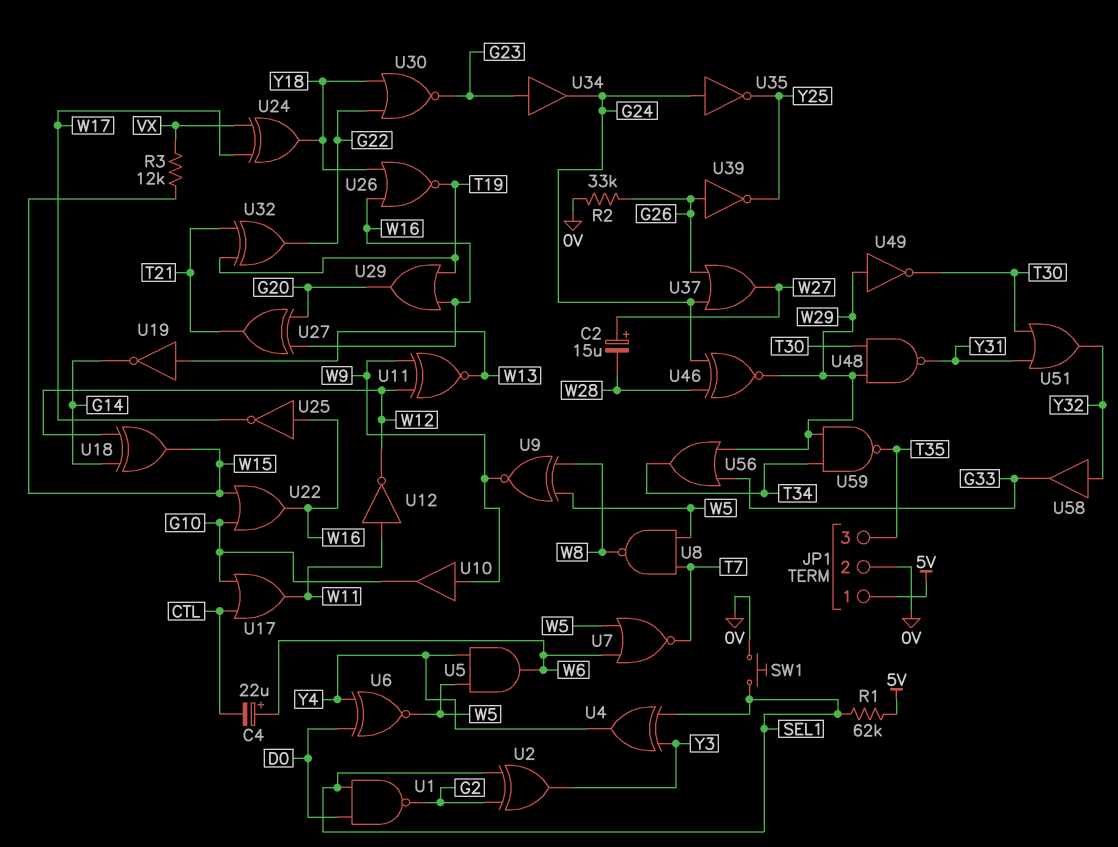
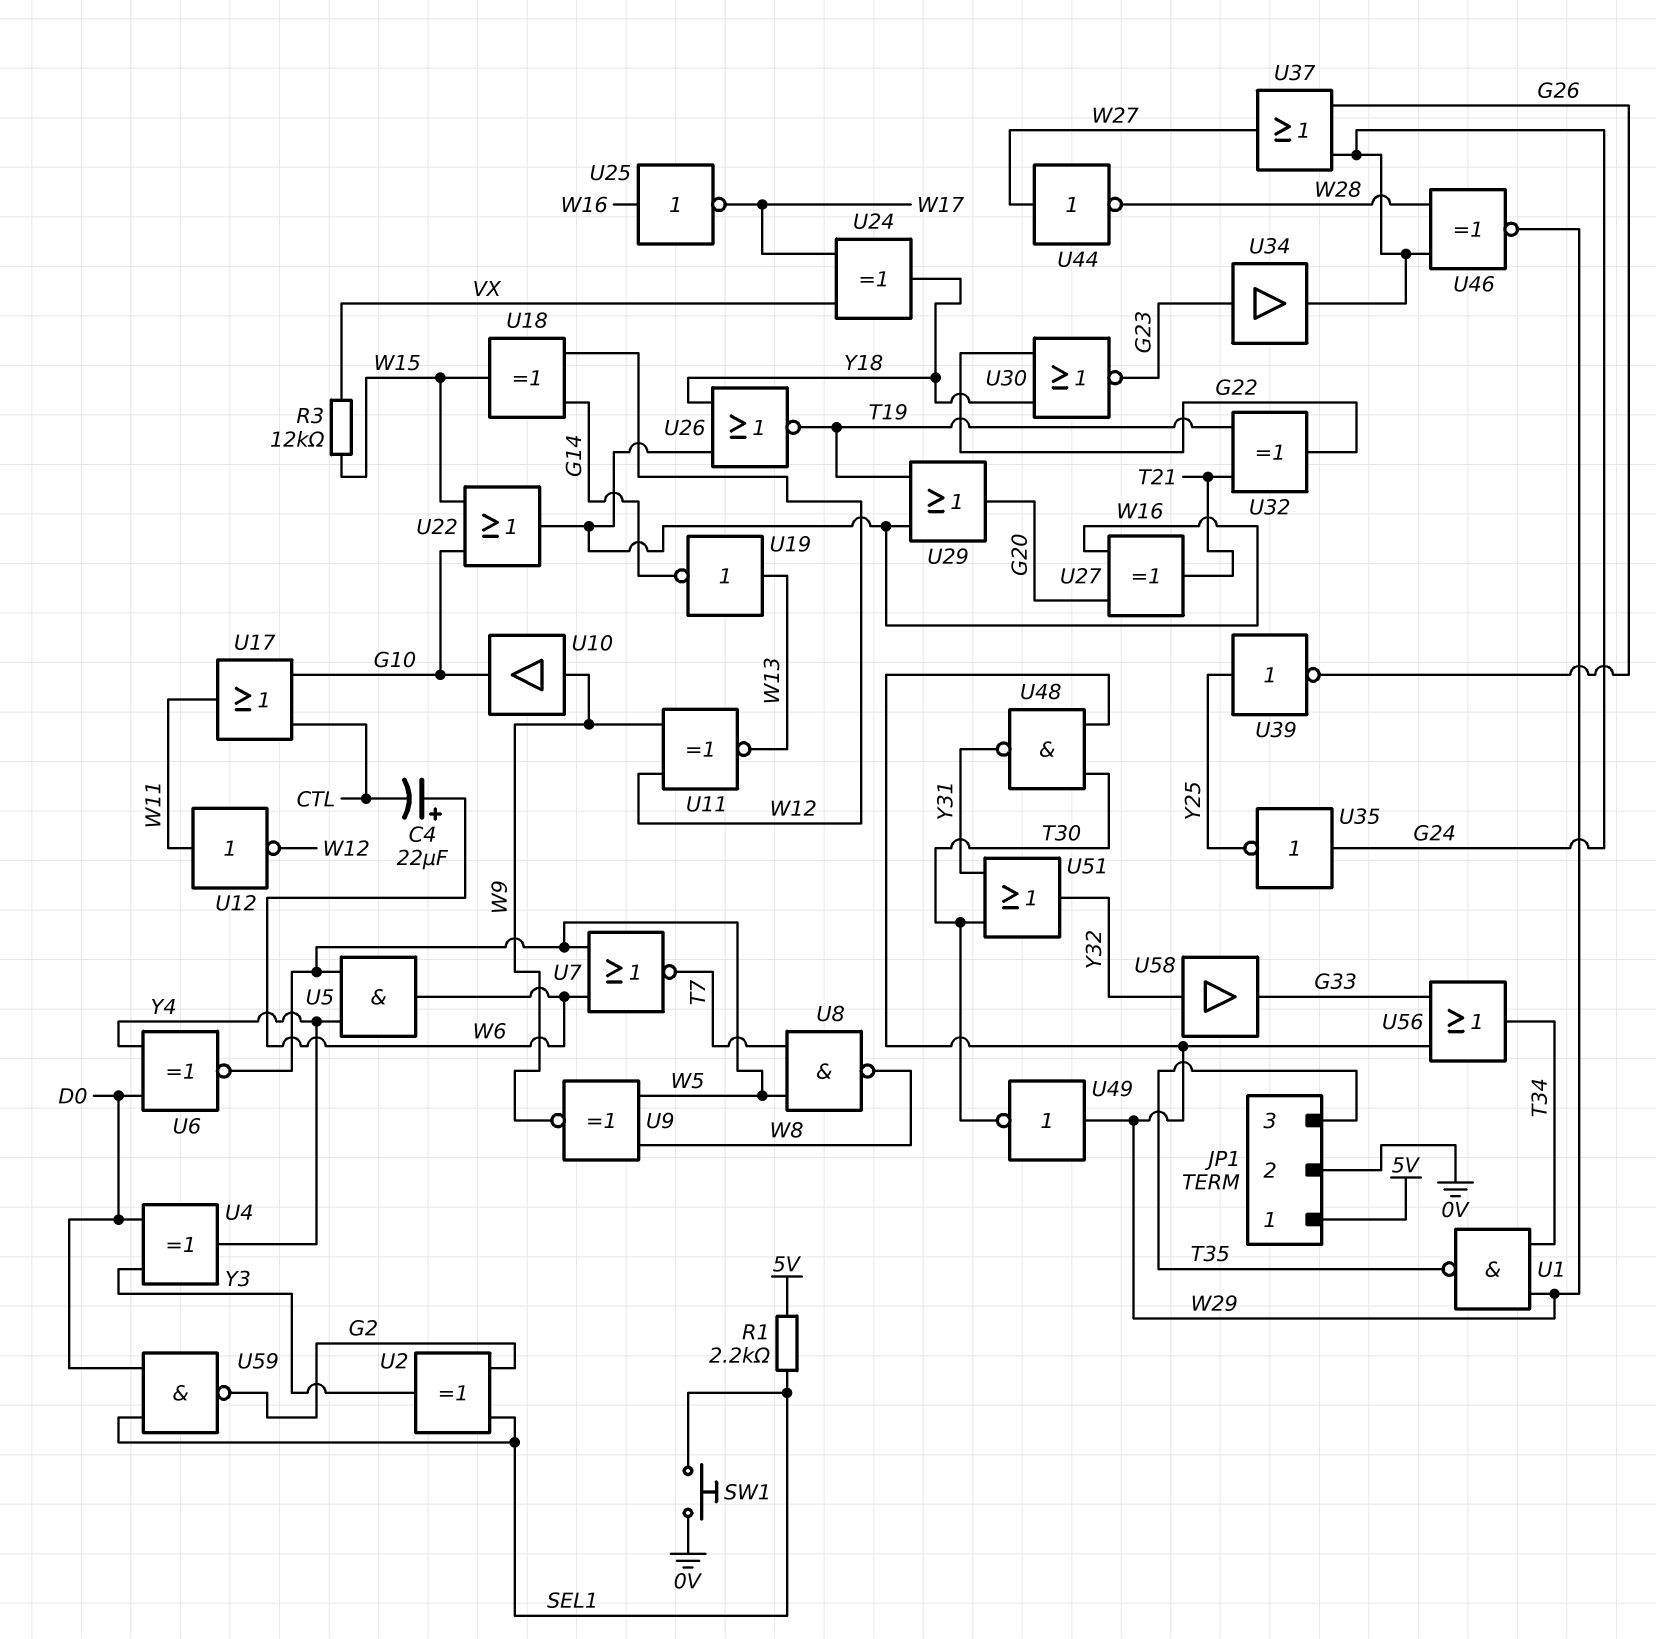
C2: 15uF (plus W27, minus W28) -> none
R1: 62k (5V, SEL1) -> 2.2k (5V, SEL1)
R2: 33k (0V, G26) -> none
U1: NAND (in D0, in SEL1, out G2) -> NAND (in T34, in W29, out T35)
U4: XOR (in SEL1, in Y3, out Y4) -> XOR (in D0, in Y3, out Y4)
U39: NOT (in G26, out Y25) -> NOT (in Y25, out G26)
U44: none -> NOT (in W27, out W28)
U59: NAND (in T34, in W29, out T35) -> NAND (in D0, in SEL1, out G2)

